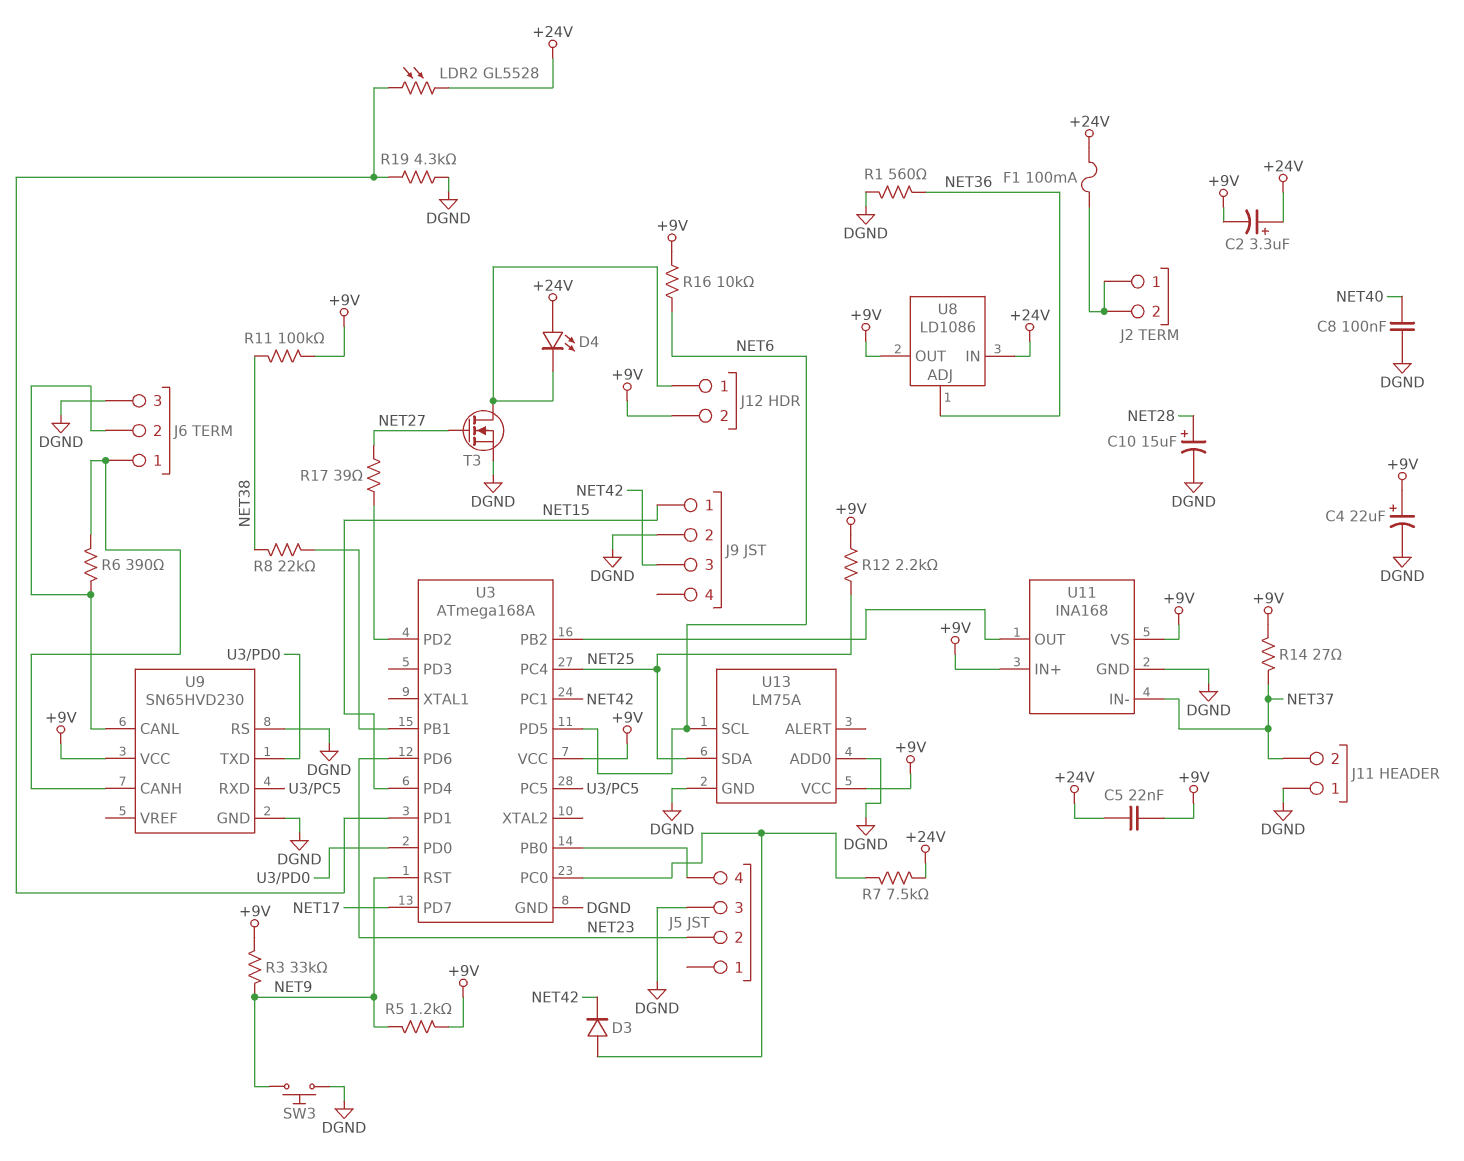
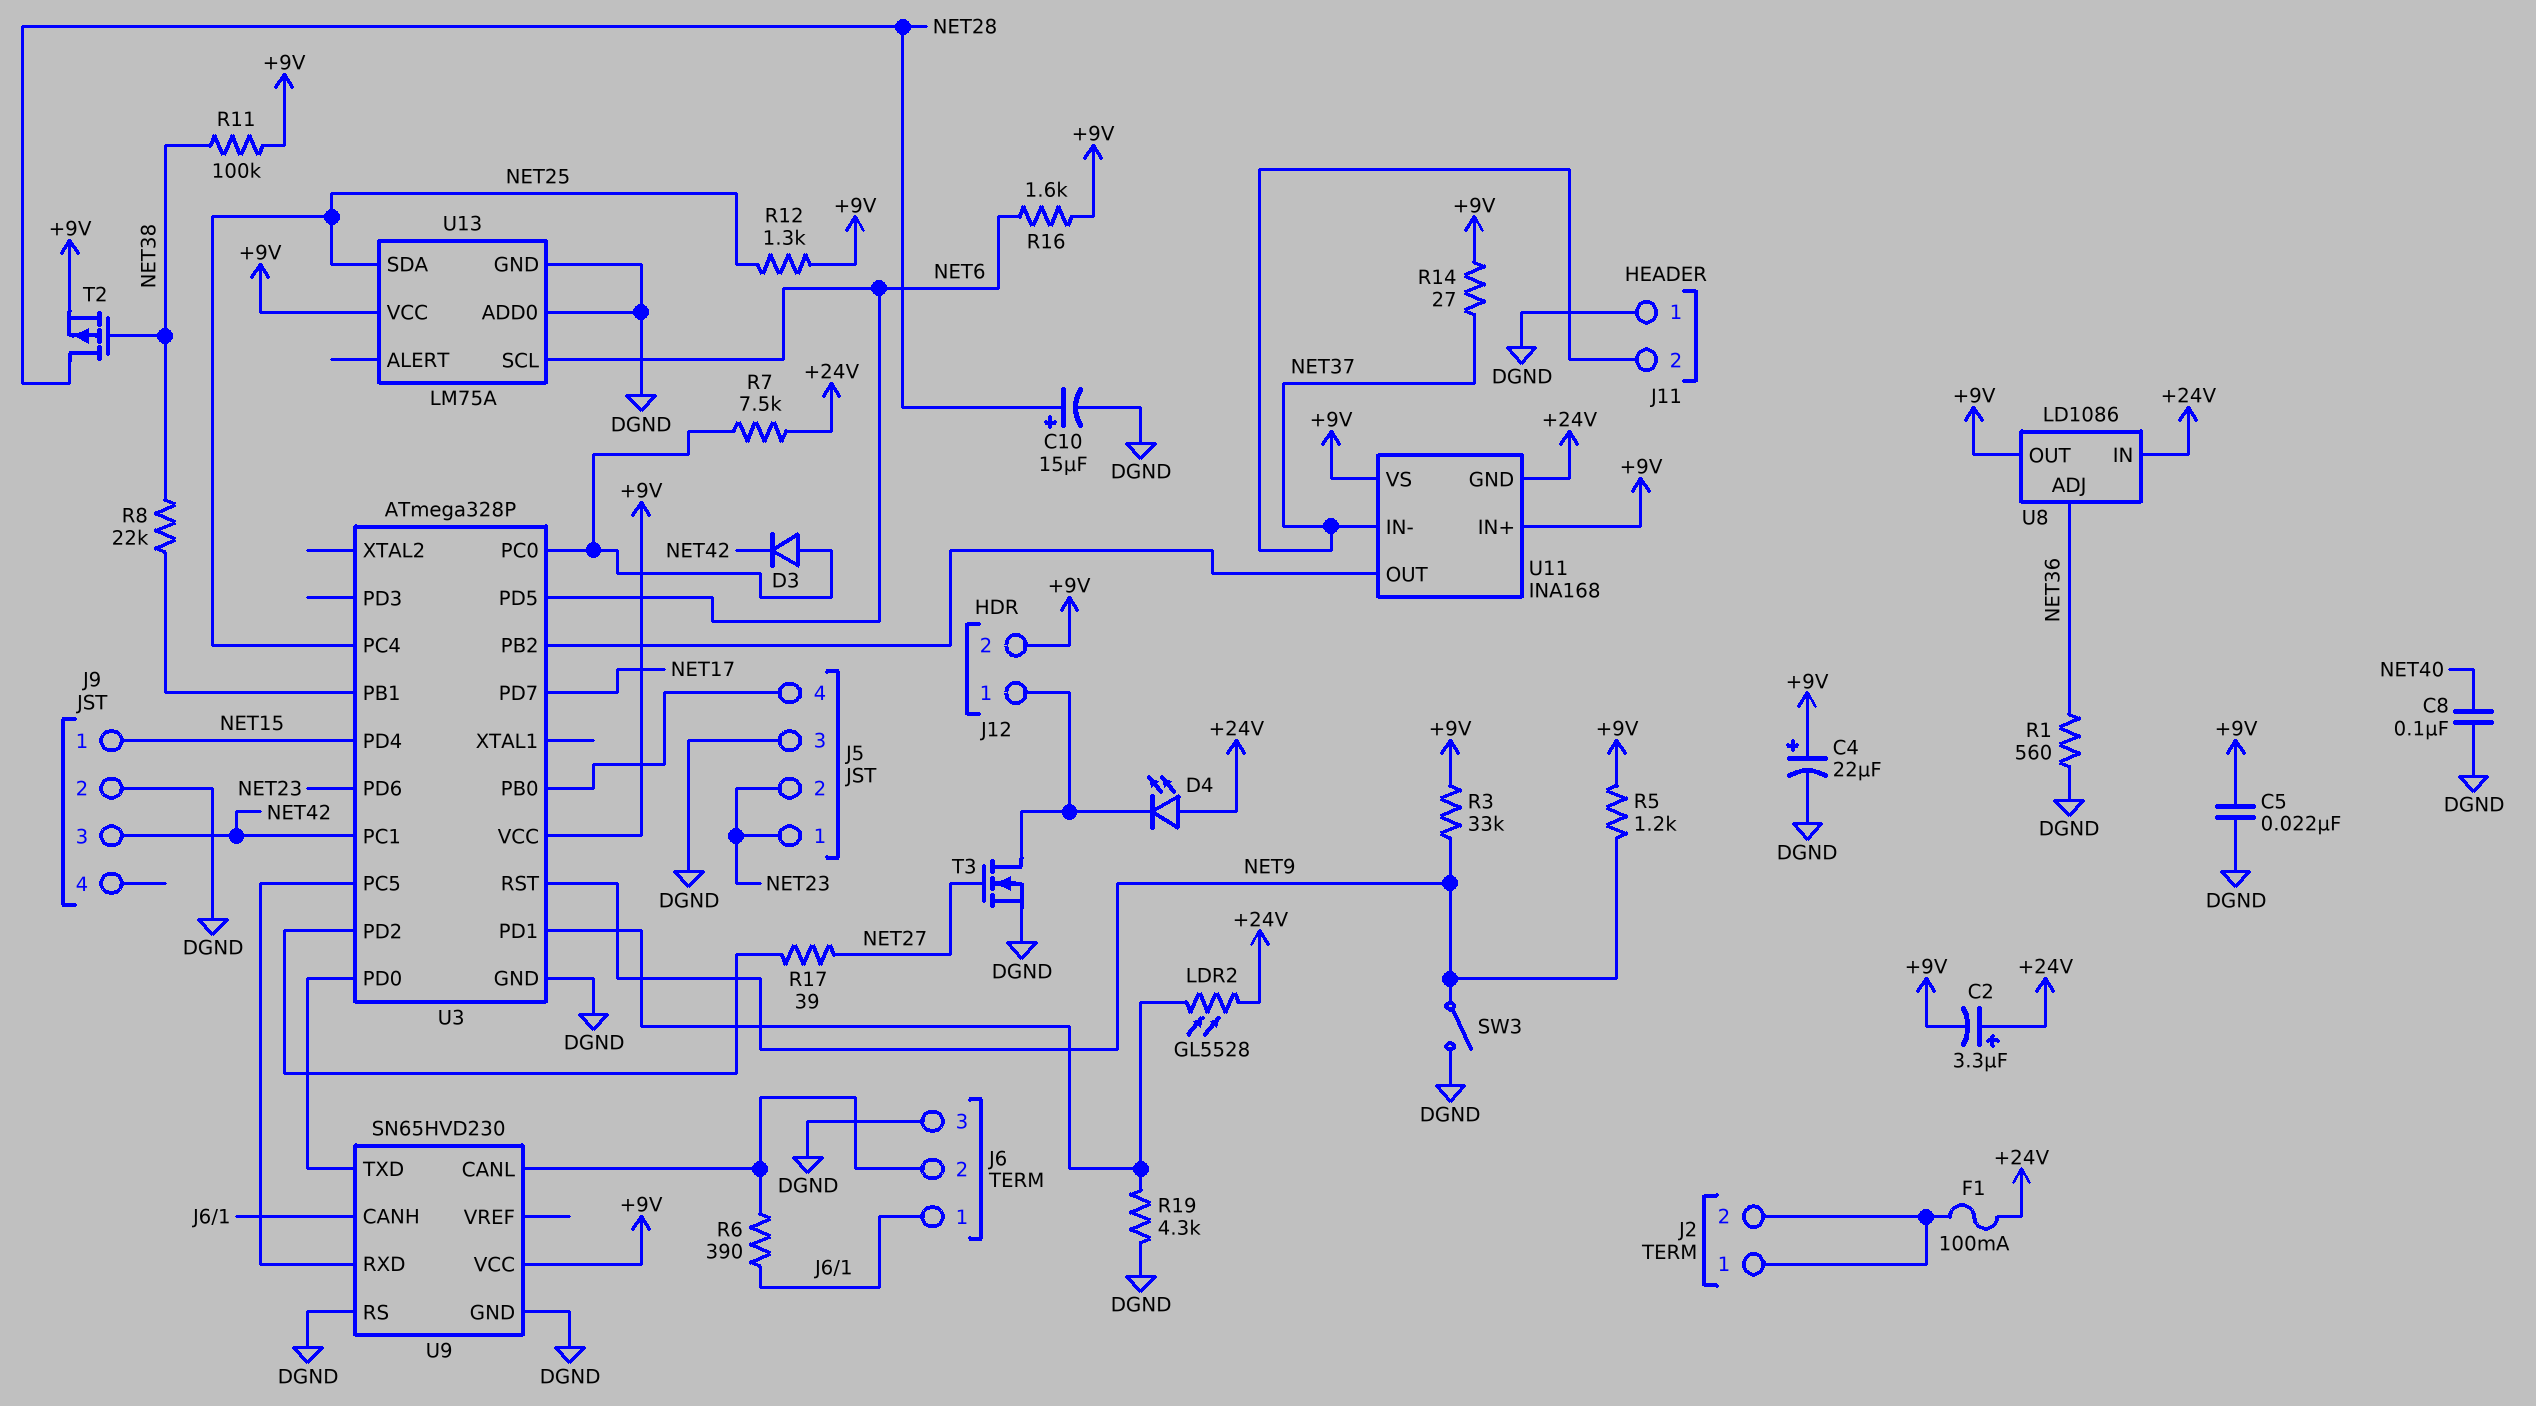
C5: 22nF (+9V, +24V) -> 22nF (+9V, DGND)
J5 pin 1: none -> NET23
R12: 2.2k (+9V, NET25) -> 1.3k (+9V, NET25)
R16: 10k (+9V, NET6) -> 1.6k (+9V, NET6)
SW3: button (DGND, NET9) -> switch (DGND, NET9)
T2: none -> PMOS (G NET38, D NET28, S +9V)
U3: ATmega168A -> ATmega328P
U11 pin GND: DGND -> +24V

